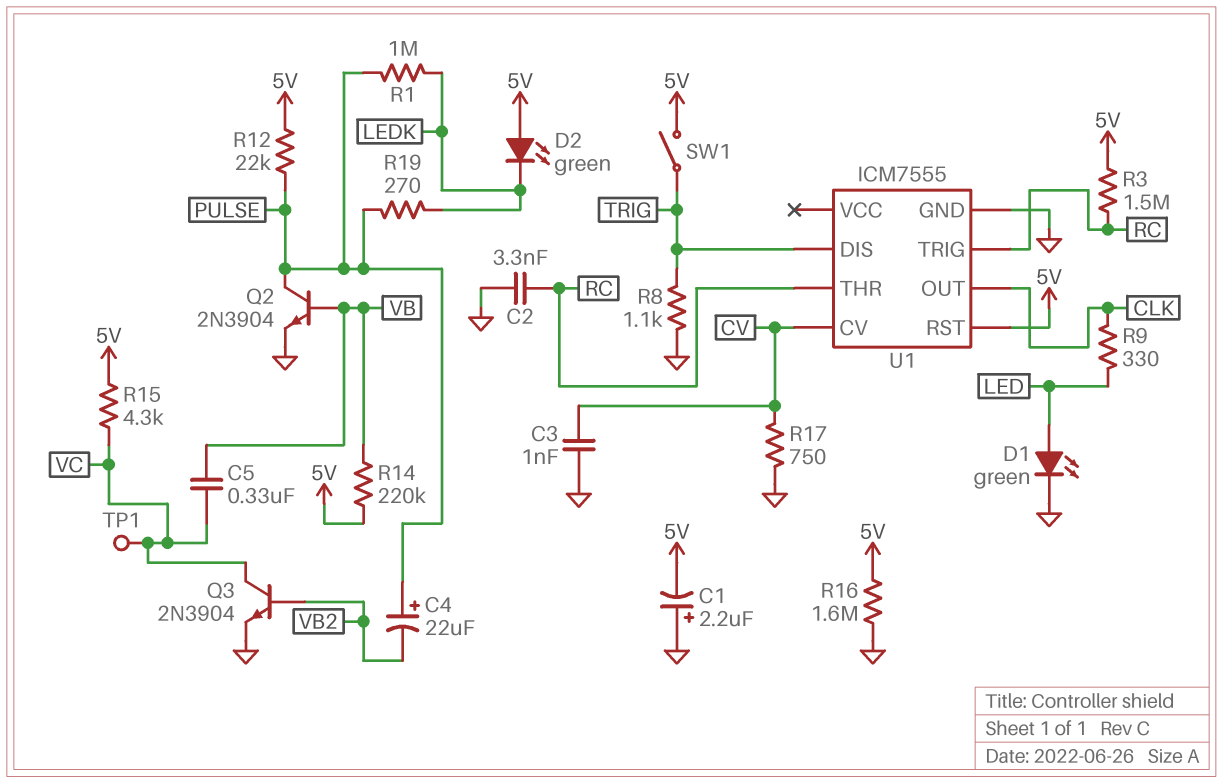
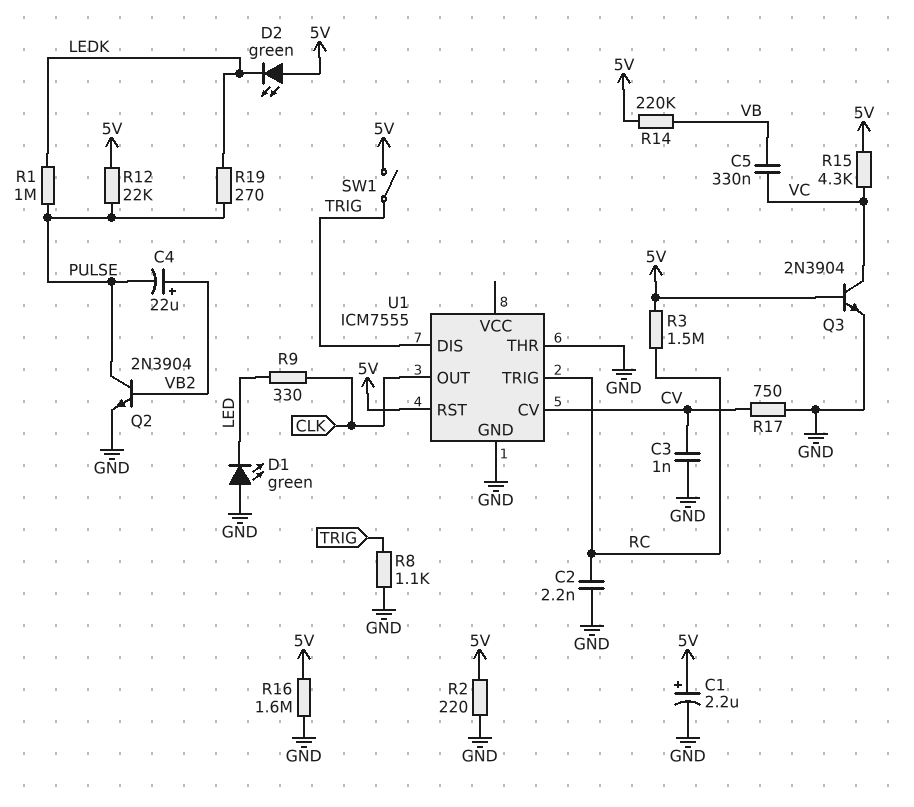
C1: 2.2uF (plus GND, minus 5V) -> 2.2uF (plus 5V, minus GND)
C2: 3.3nF (GND, RC) -> 2.2nF (GND, RC)
C4: 22uF (plus PULSE, minus VB2) -> 22uF (plus VB2, minus PULSE)
D1: LED green (A LED, K GND) -> LED green (A GND, K LED)
Q2: NPN 2N3904 (B VB, C PULSE, E GND) -> NPN 2N3904 (B VB2, C PULSE, E GND)
Q3: NPN 2N3904 (B VB2, C VC, E GND) -> NPN 2N3904 (B 5V, C VC, E GND)
R2: none -> 220 (5V, GND)
TP1: test point (VC) -> none
U1 pin THR: RC -> GND

